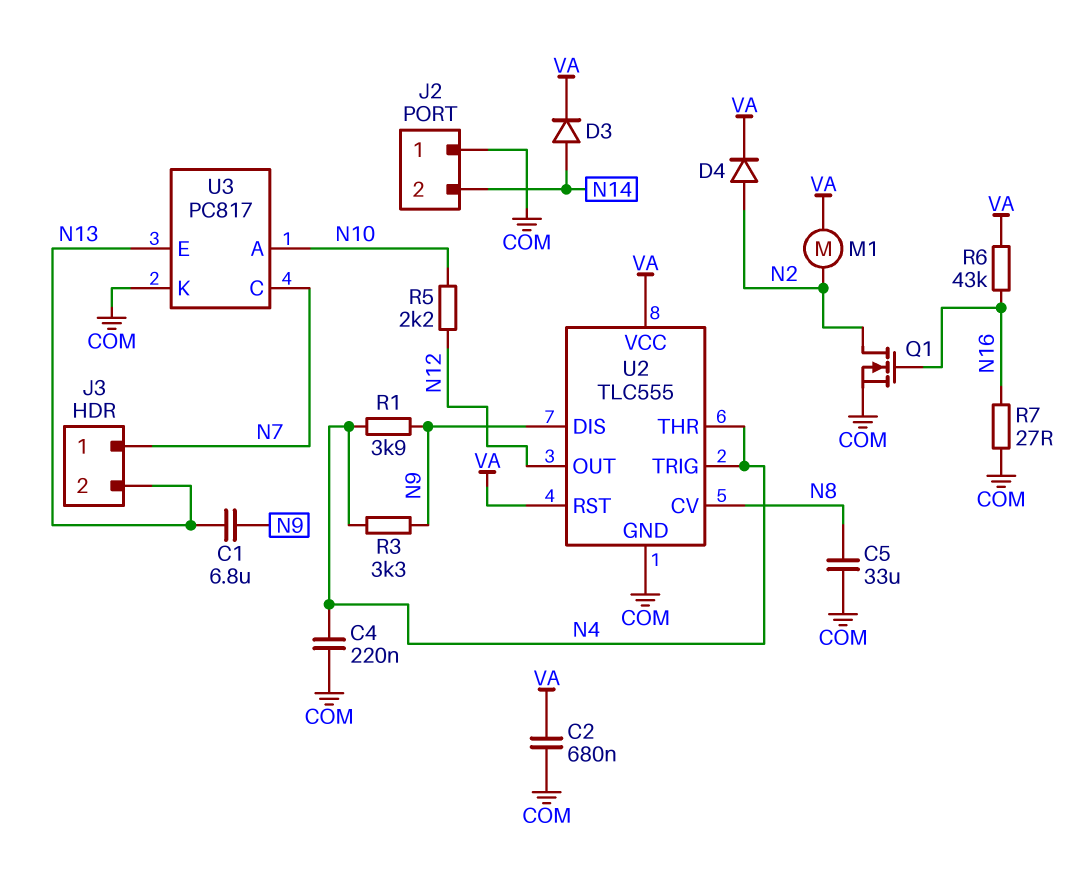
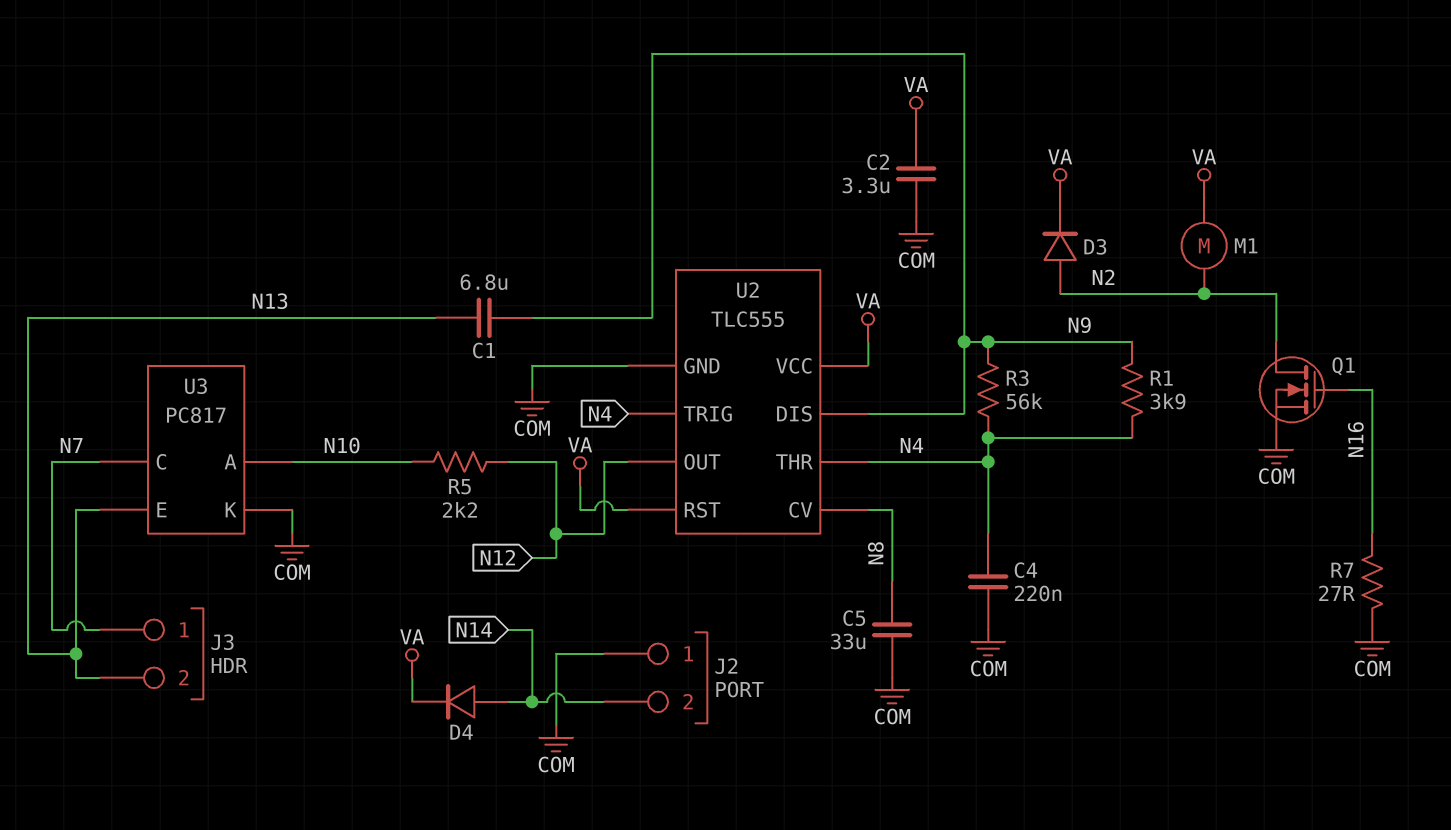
C2: 680nF (COM, VA) -> 3.3uF (COM, VA)
D3: diode (A N14, K VA) -> diode (A N2, K VA)
D4: diode (A N2, K VA) -> diode (A N14, K VA)
R3: 3.3k (N4, N9) -> 56k (N4, N9)
R6: 43k (N16, VA) -> none

